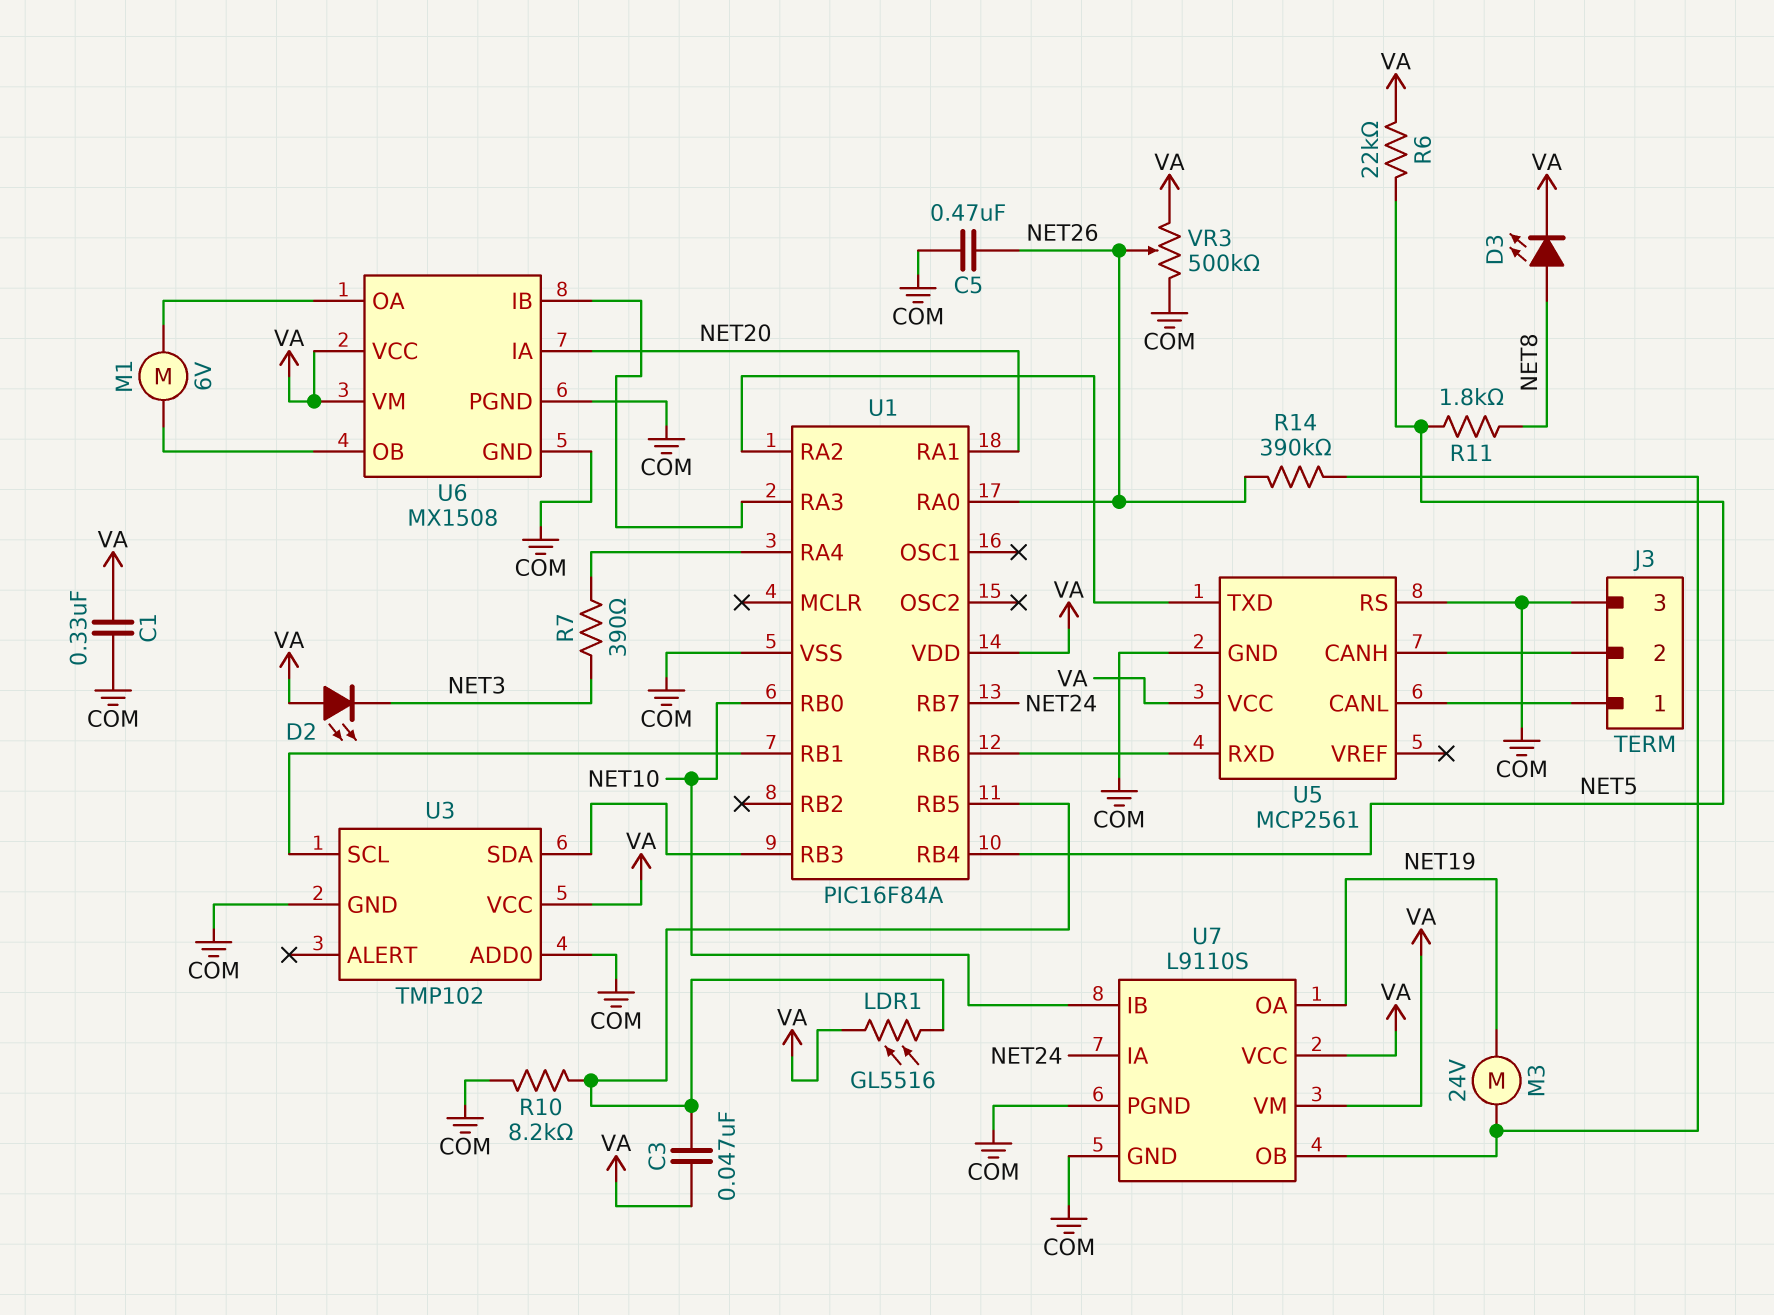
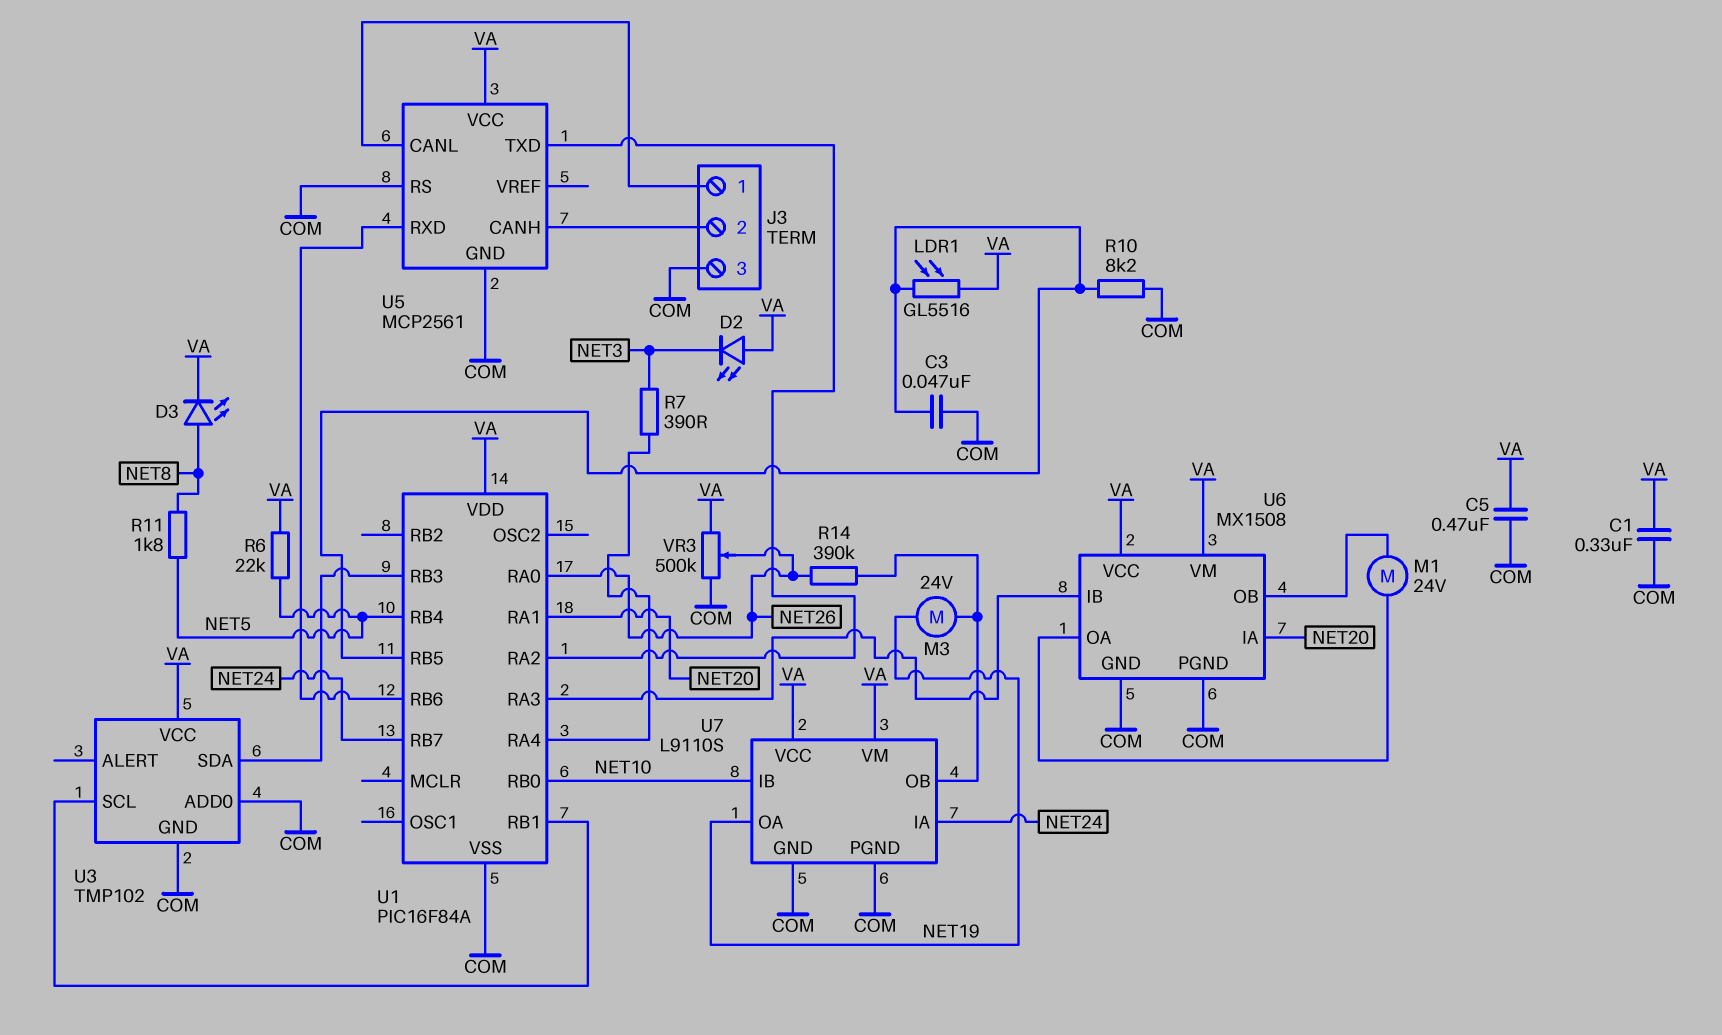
C3: 47nF (U1/RB5, VA) -> 47nF (COM, U1/RB5)
C5: 470nF (COM, NET26) -> 470nF (COM, VA)
M1: motor 6V (U6/OA, U6/OB) -> motor 24V (U6/OA, U6/OB)

